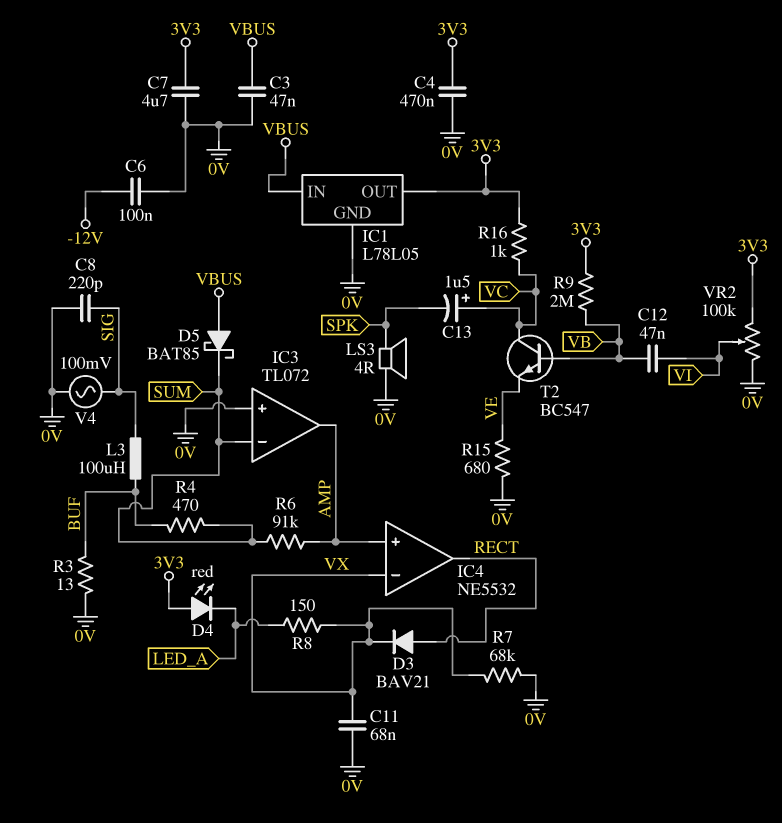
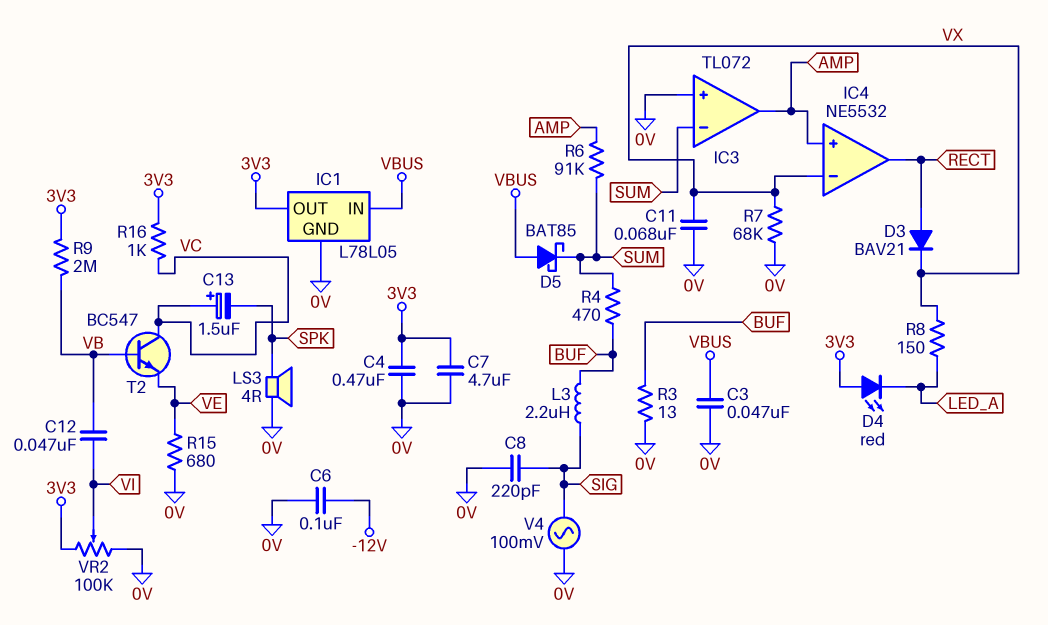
L3: 100uH (BUF, SIG) -> 2.2uH (BUF, SIG)

